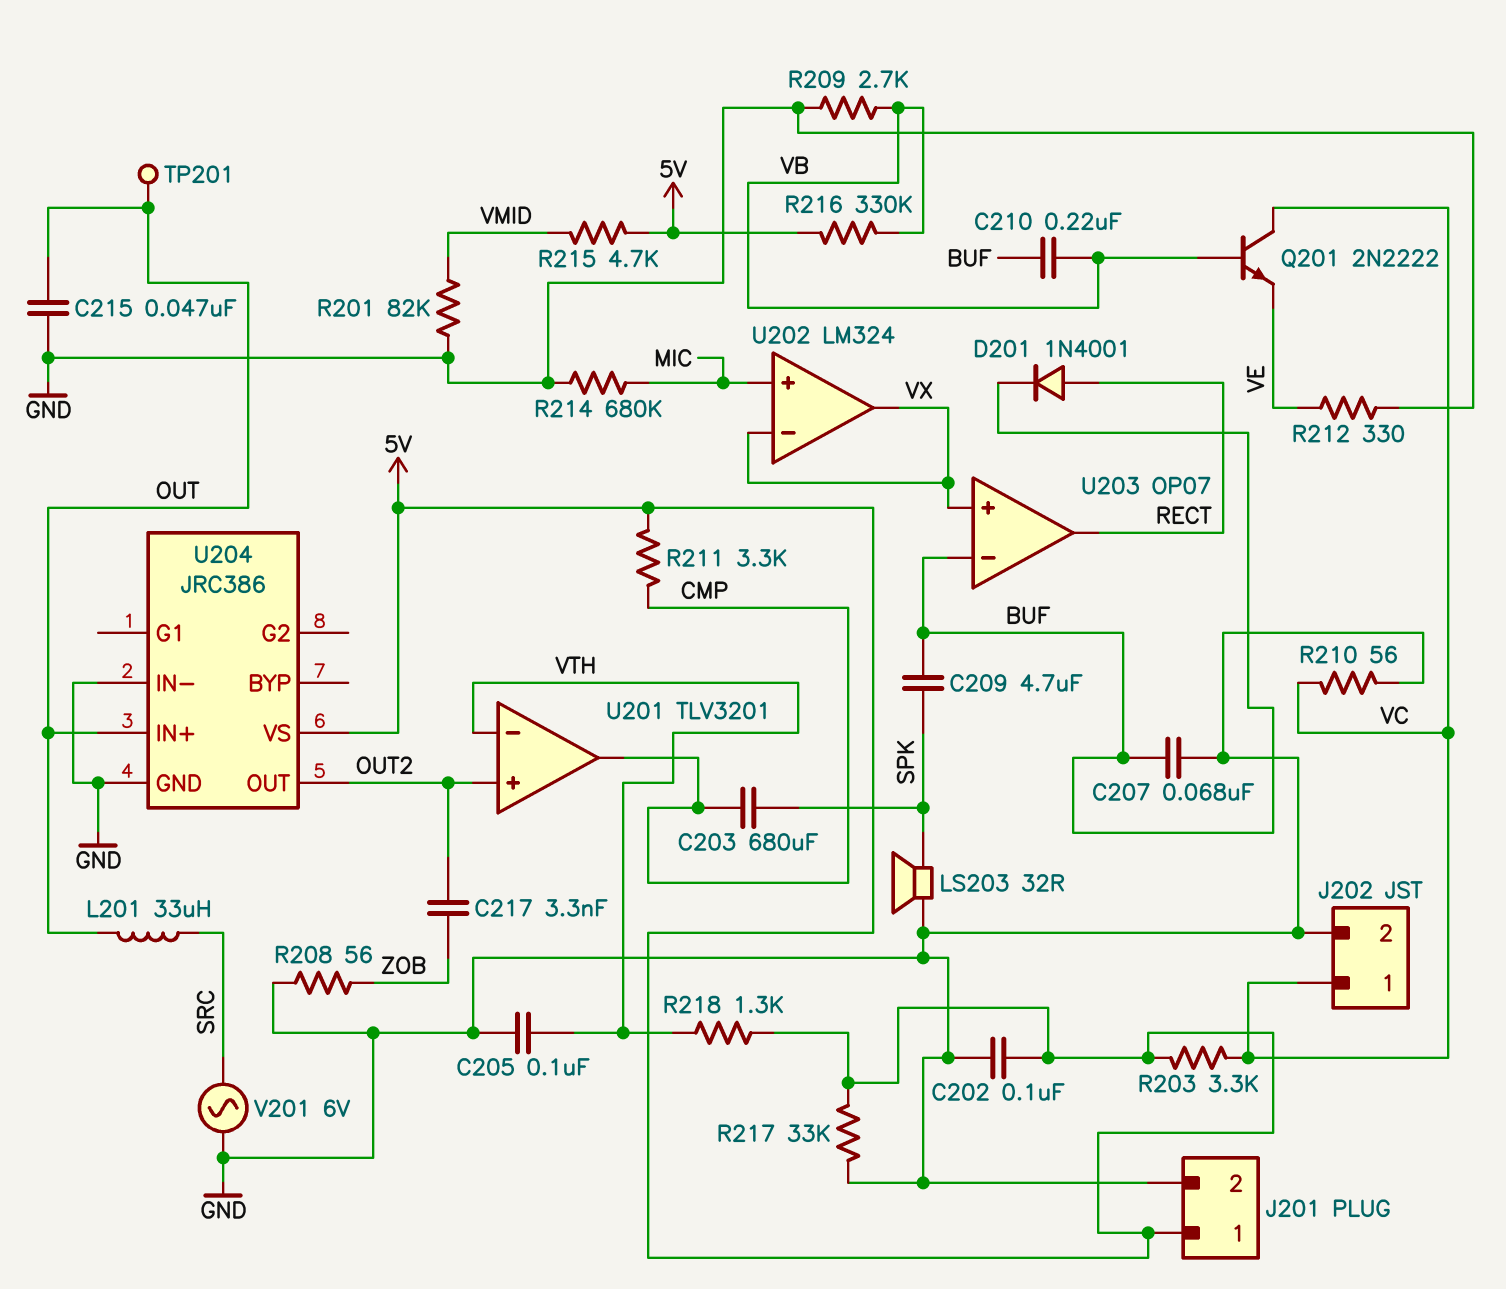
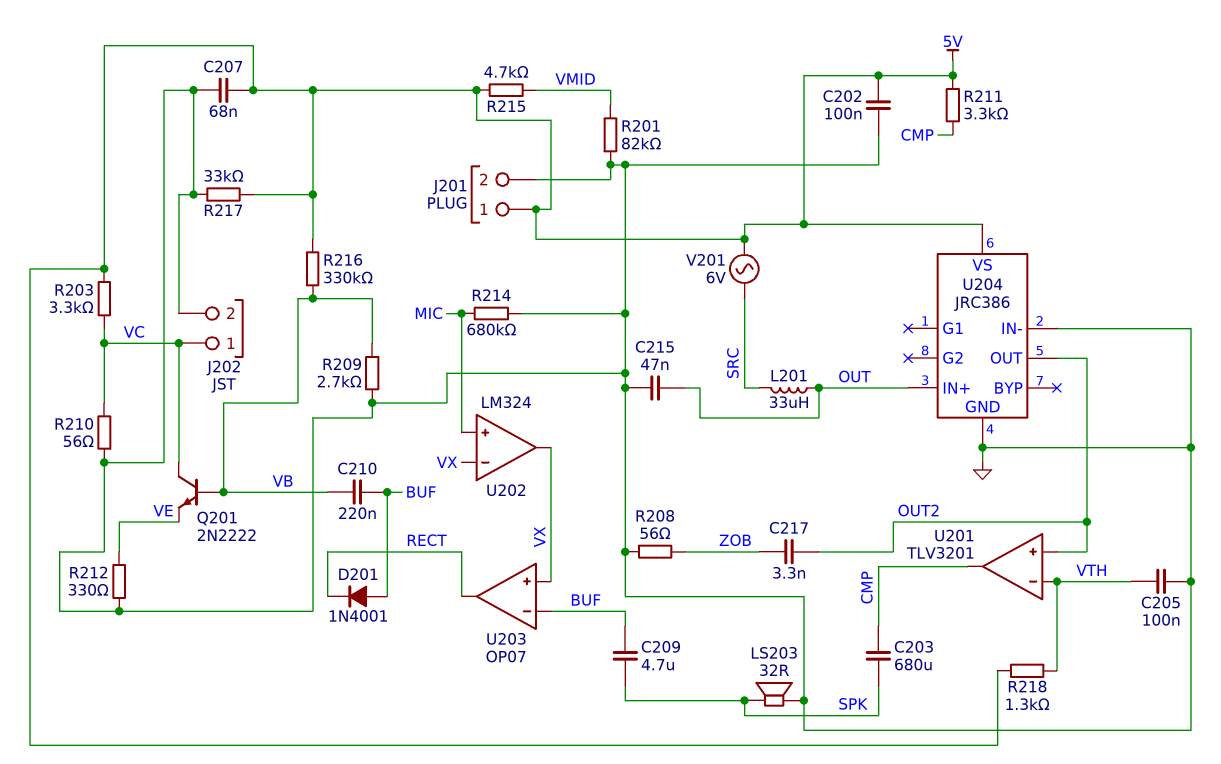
C207: 68nF (BUF, GND) -> 68nF (5V, GND)
D201: diode 1N4001 (A RECT, K BUF) -> diode 1N4001 (A BUF, K RECT)
TP201: test point (OUT) -> none
V201: AC 6V (GND, SRC) -> AC 6V (5V, SRC)

